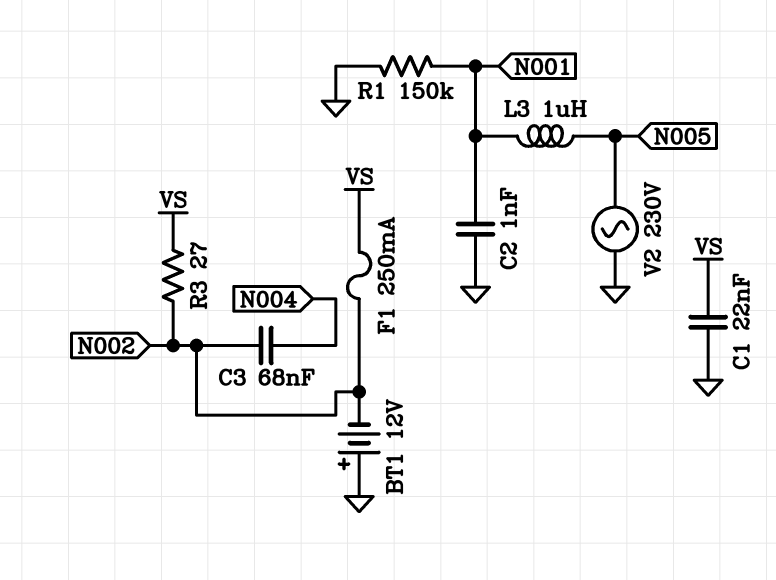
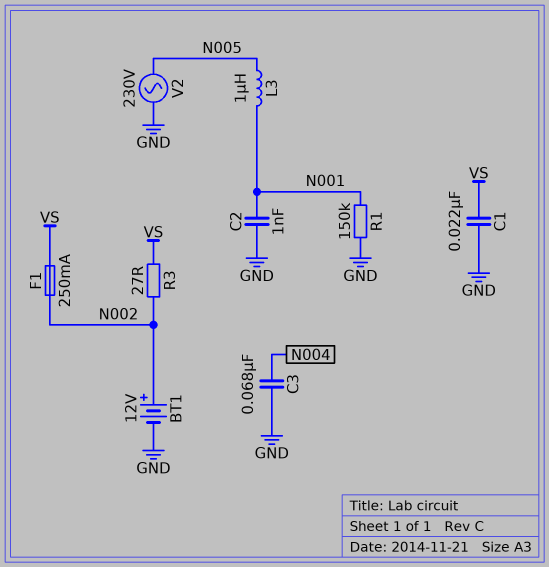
BT1: 12V (plus GND, minus N002) -> 12V (plus N002, minus GND)
C3: 68nF (N002, N004) -> 68nF (GND, N004)

